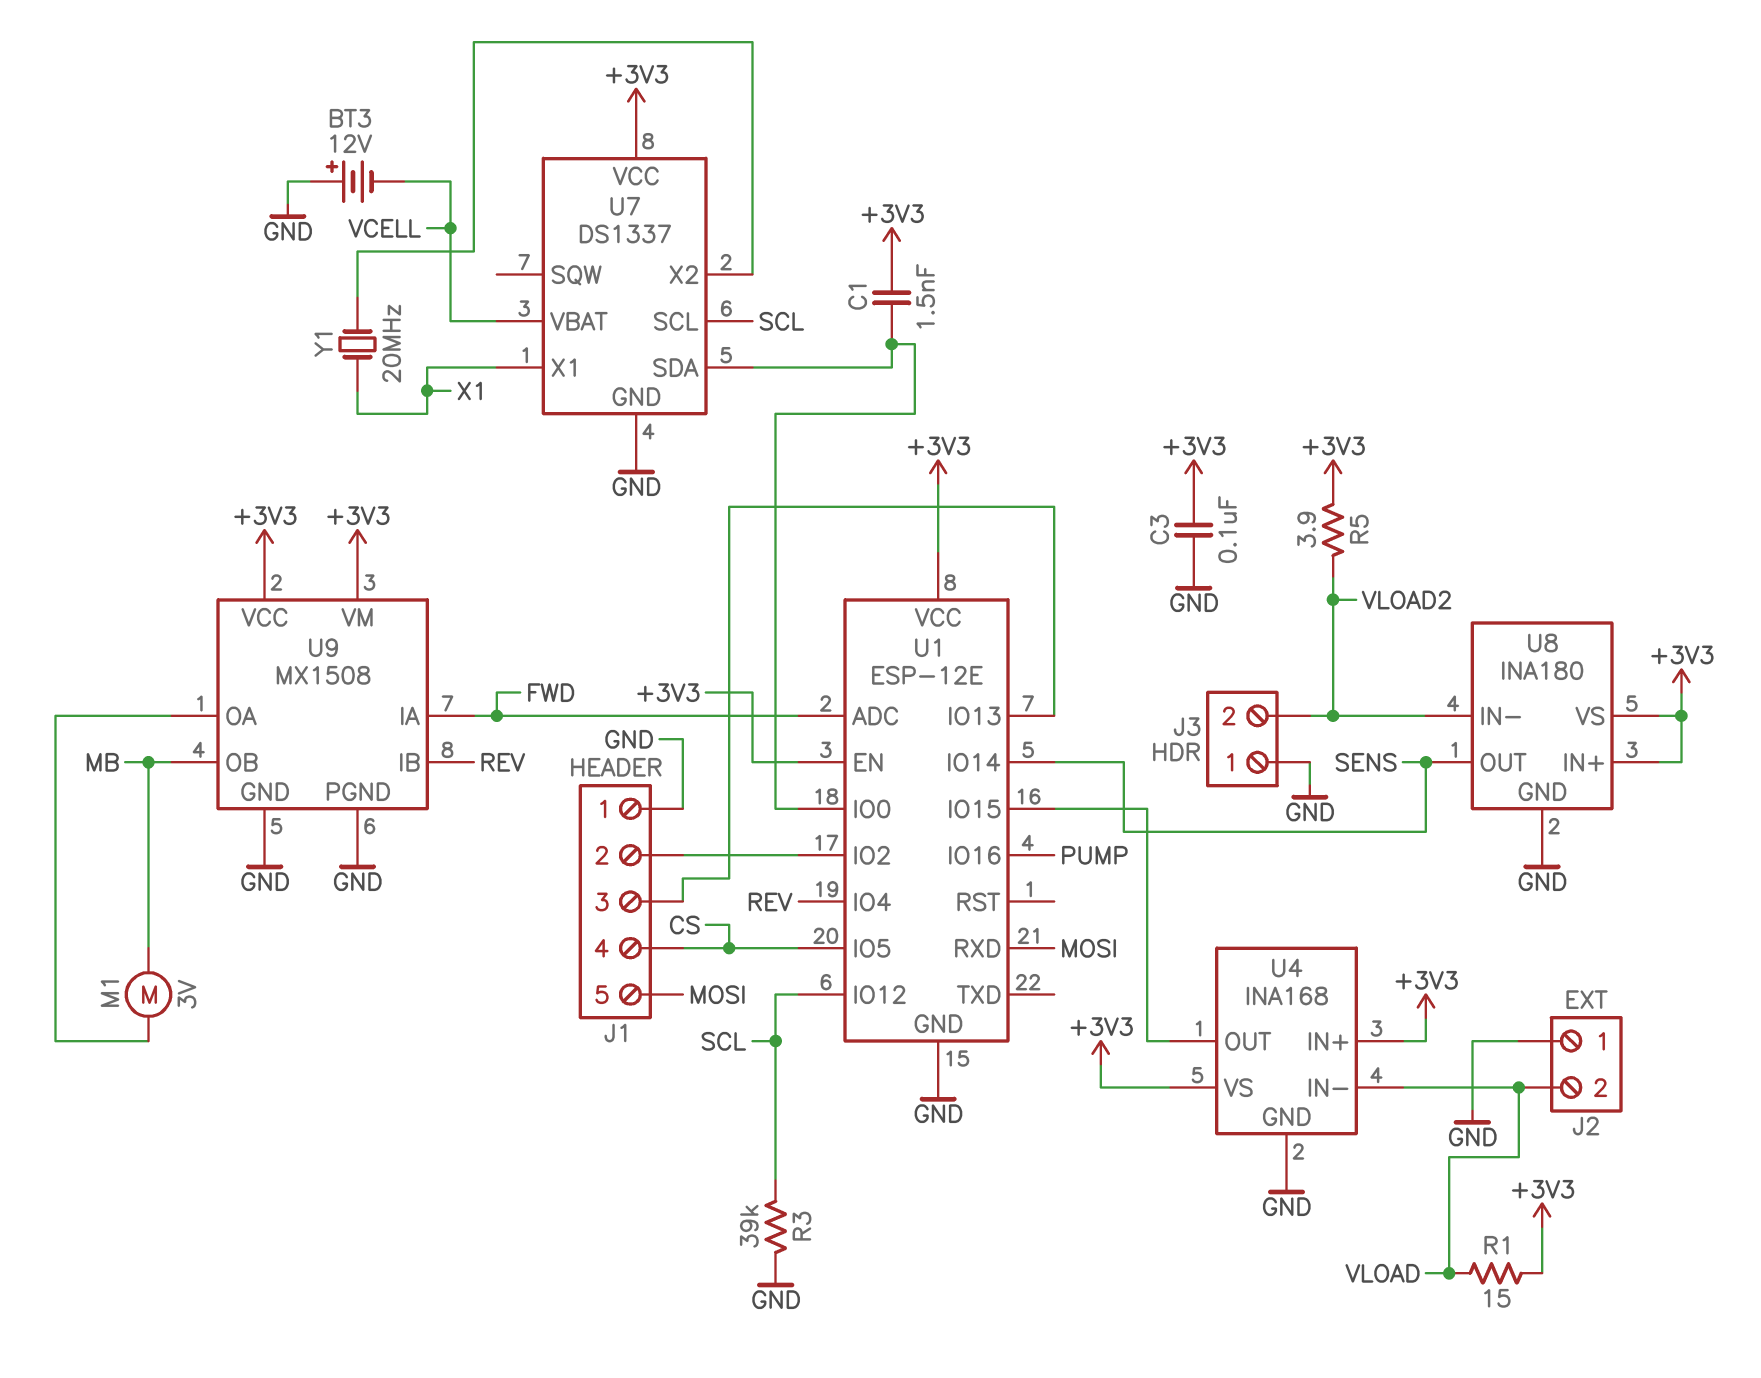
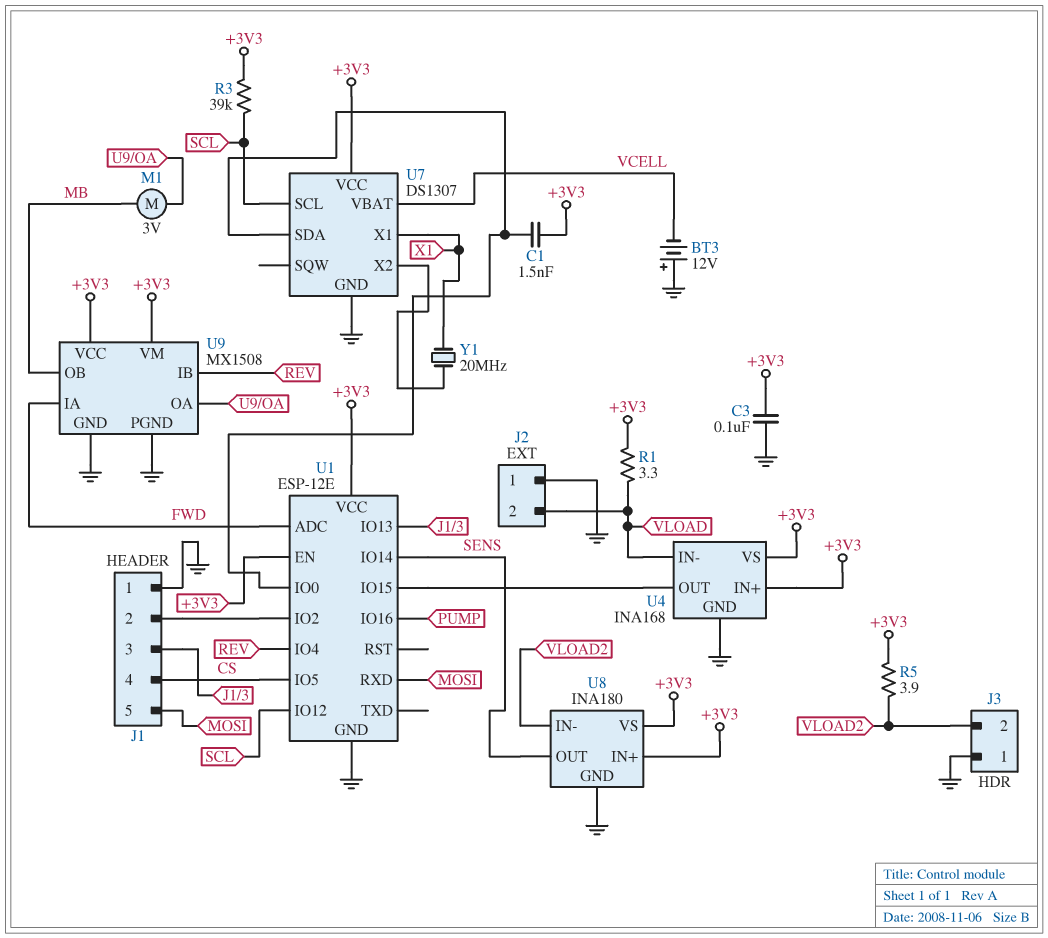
R1: 15 (+3V3, VLOAD) -> 3.3 (+3V3, VLOAD)
R3: 39k (GND, SCL) -> 39k (+3V3, SCL)
U7: DS1337 -> DS1307

